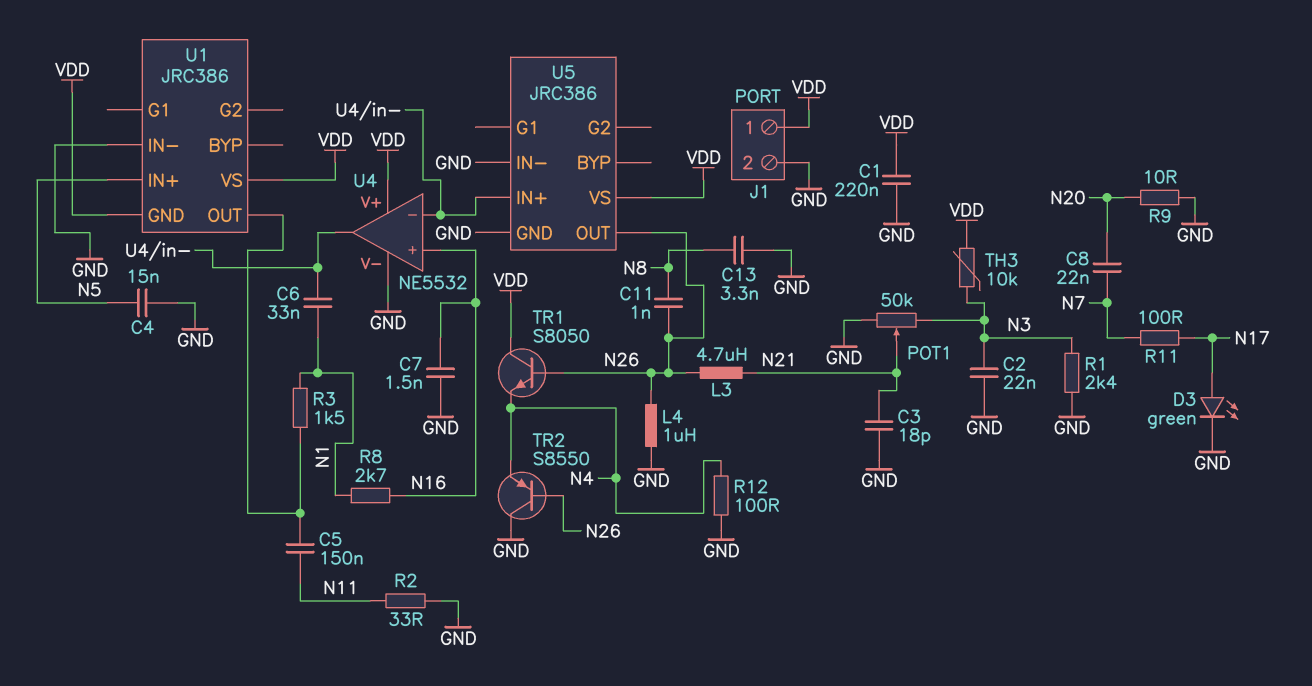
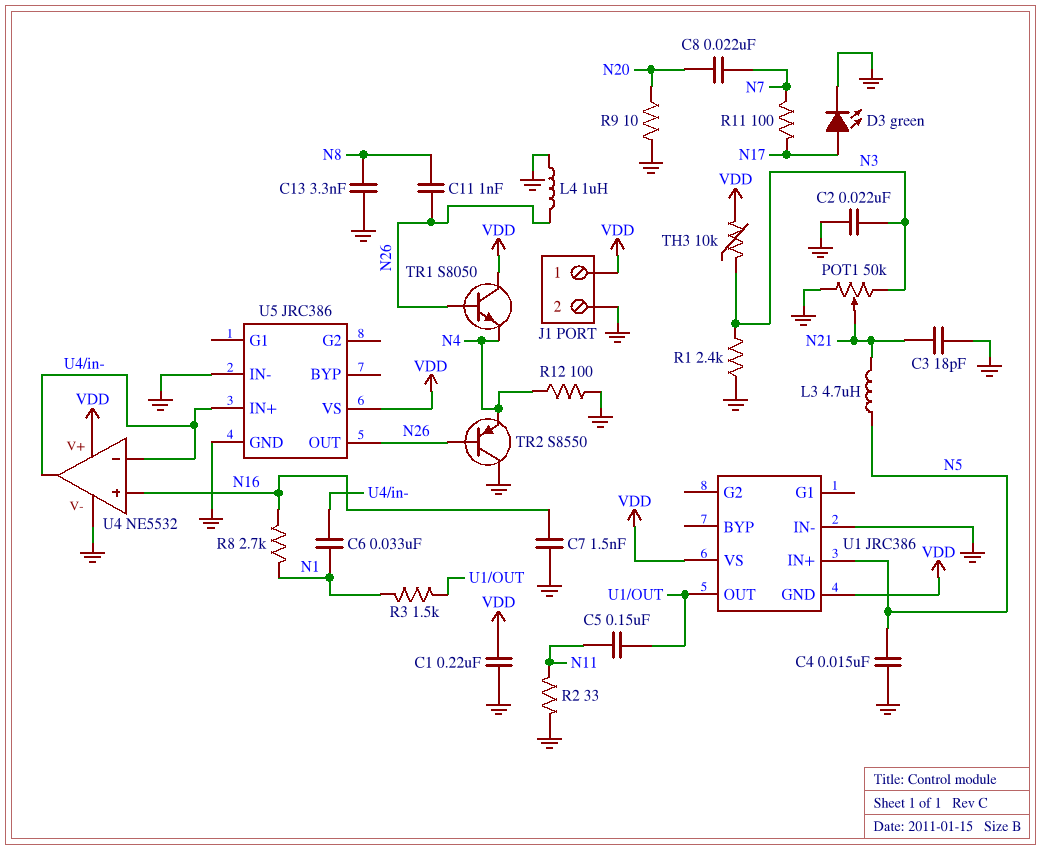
L3: 4.7uH (N21, N26) -> 4.7uH (N5, N21)

